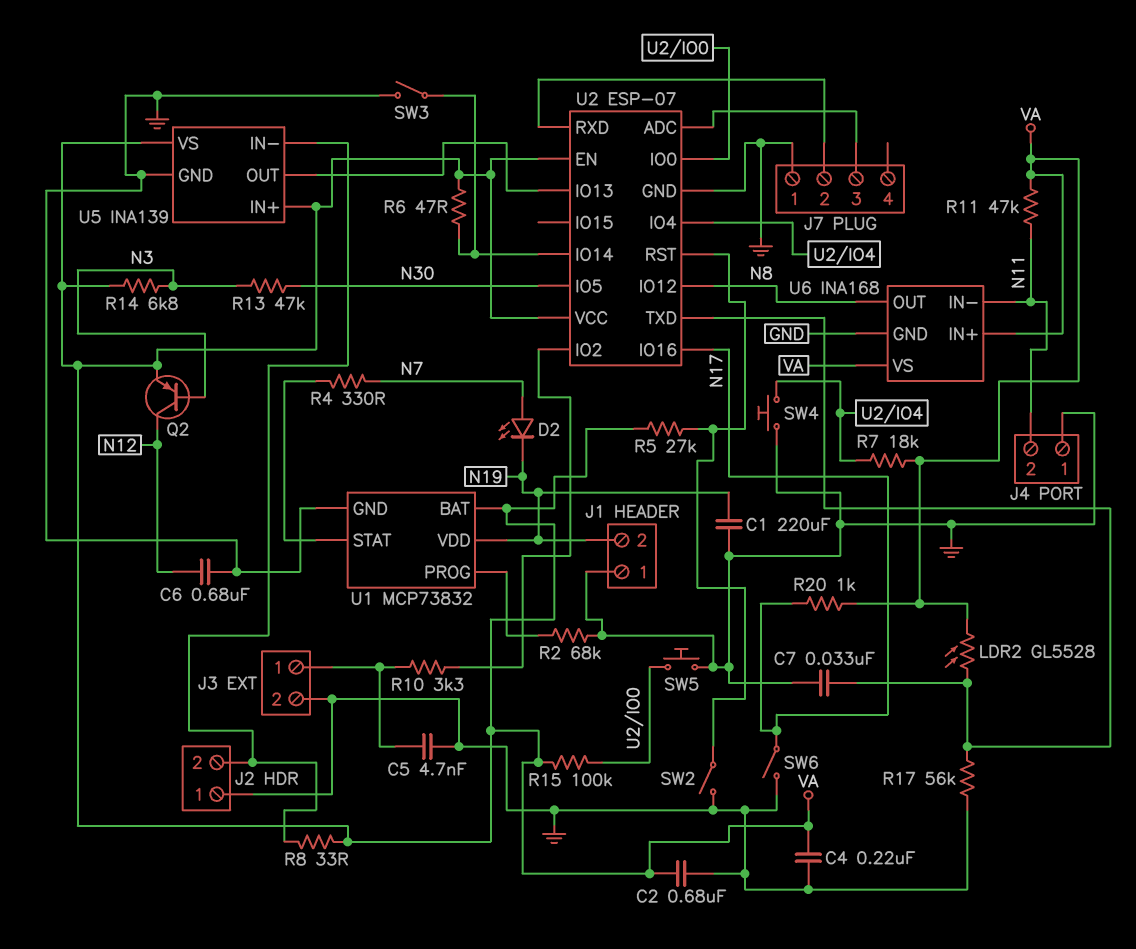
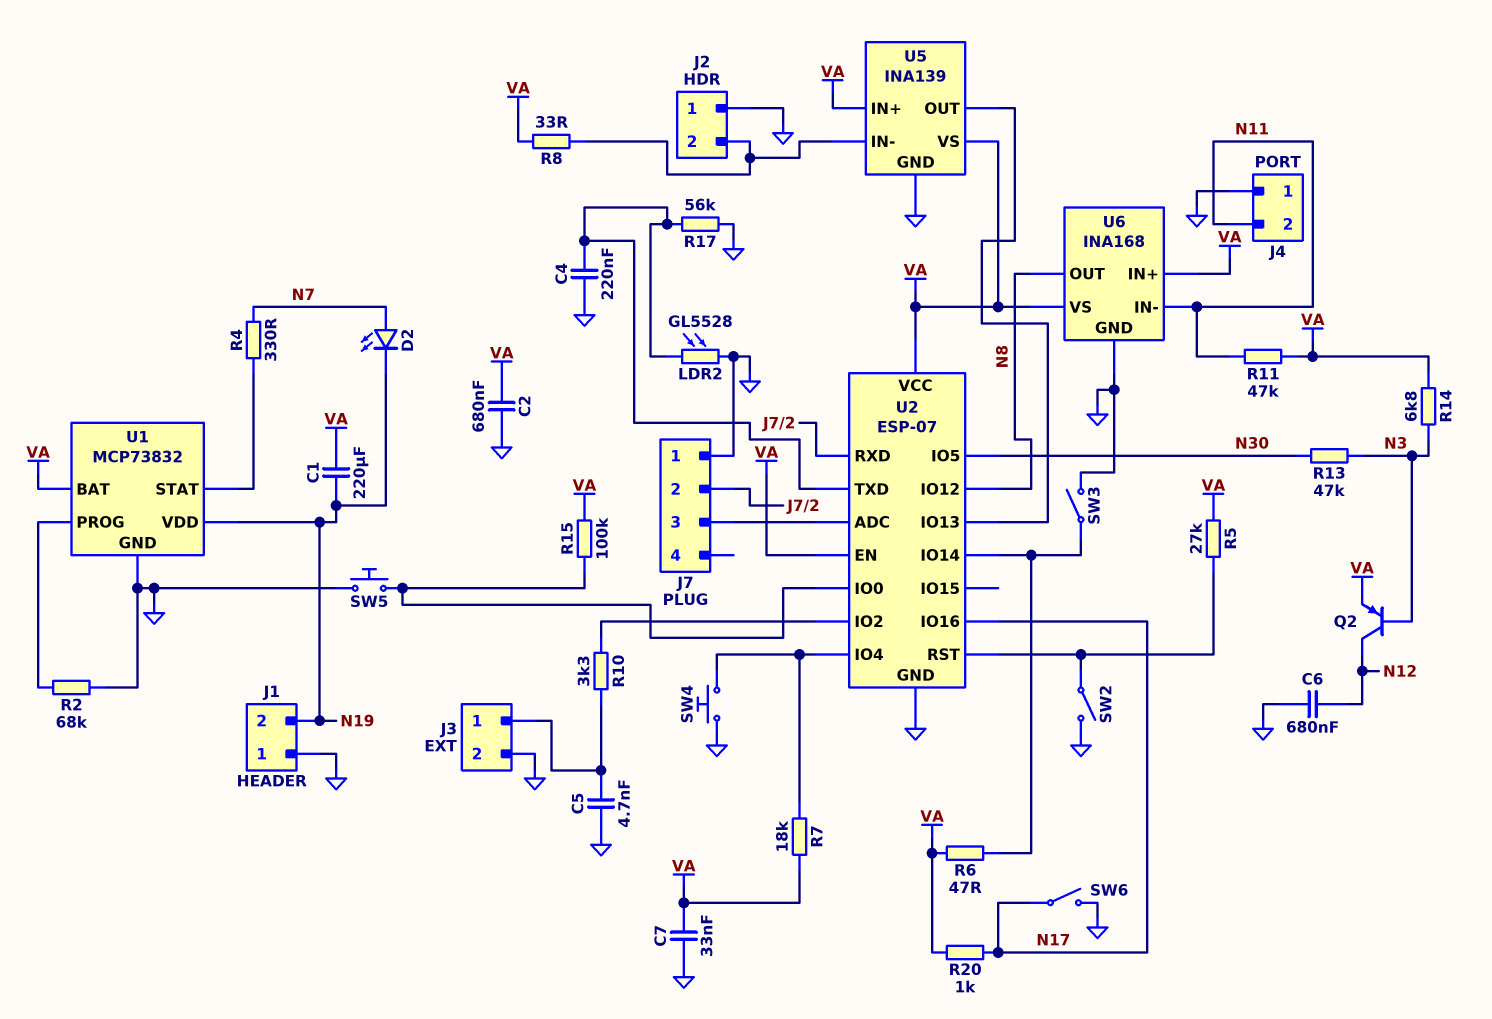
C1: 220uF (GND, N19) -> 220uF (N19, VA)
C4: 220nF (GND, VA) -> 220nF (GND, U2/TXD)
C7: 33nF (GND, U2/TXD) -> 33nF (GND, VA)
LDR2: GL5528 (U2/TXD, VA) -> GL5528 (GND, U2/TXD)

